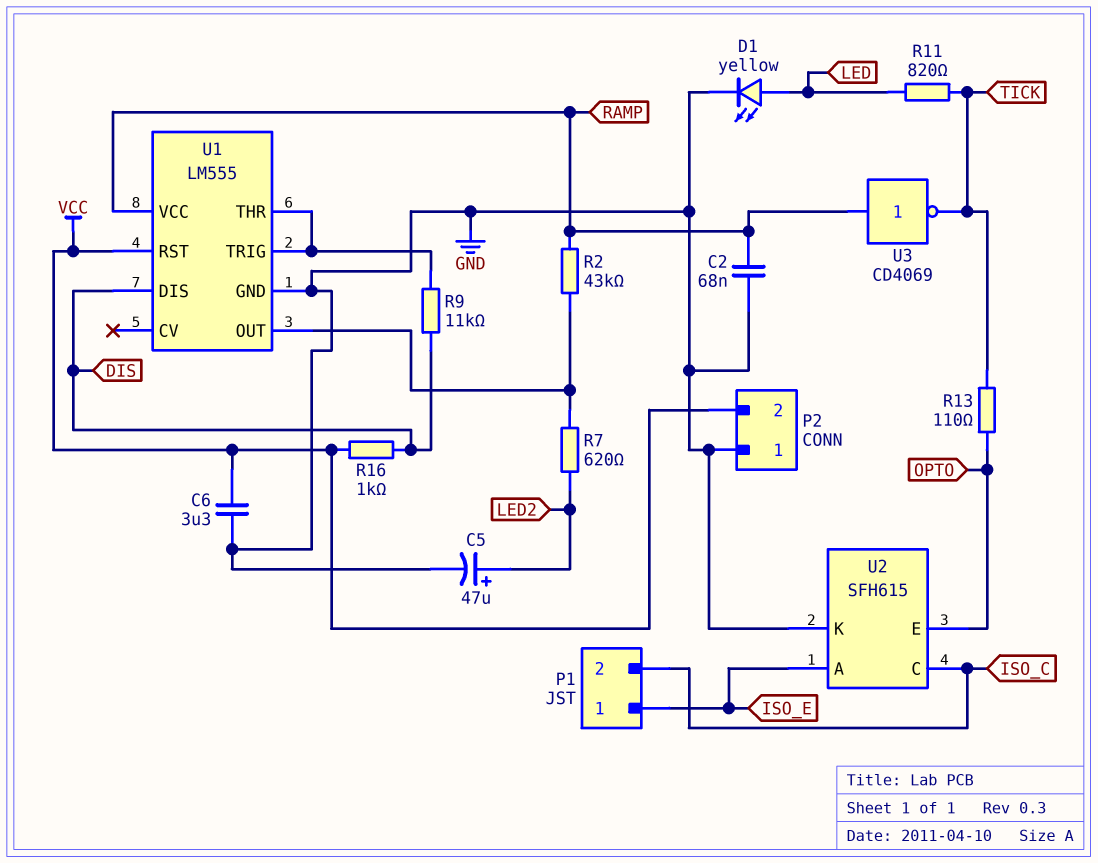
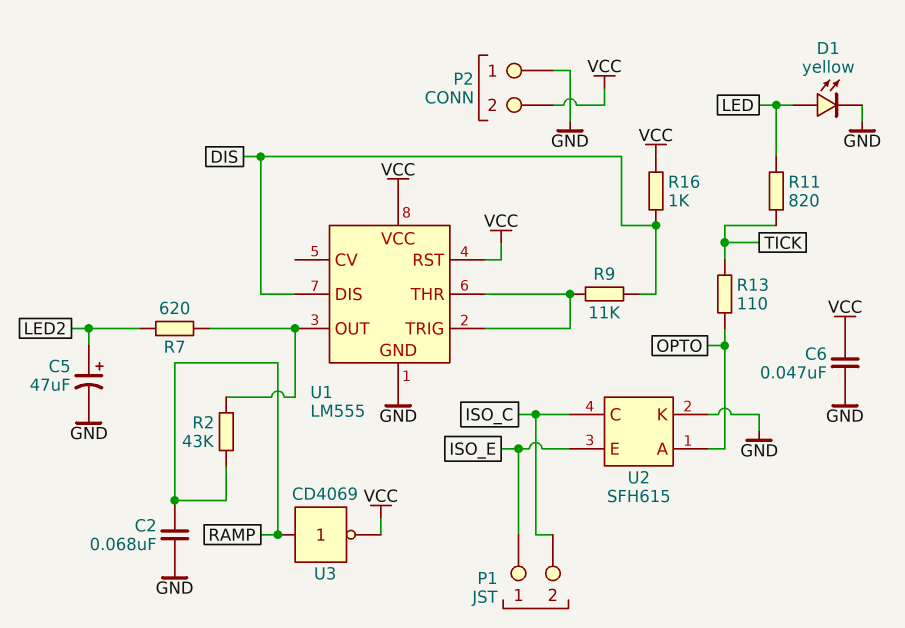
C6: 3.3uF (GND, VCC) -> 47nF (GND, VCC)
U1 pin VCC: RAMP -> VCC
U2 pin A: ISO_E -> OPTO
U2 pin E: OPTO -> ISO_E
U3: NOT CD4069 (in RAMP, out TICK) -> NOT CD4069 (in RAMP, out VCC)

